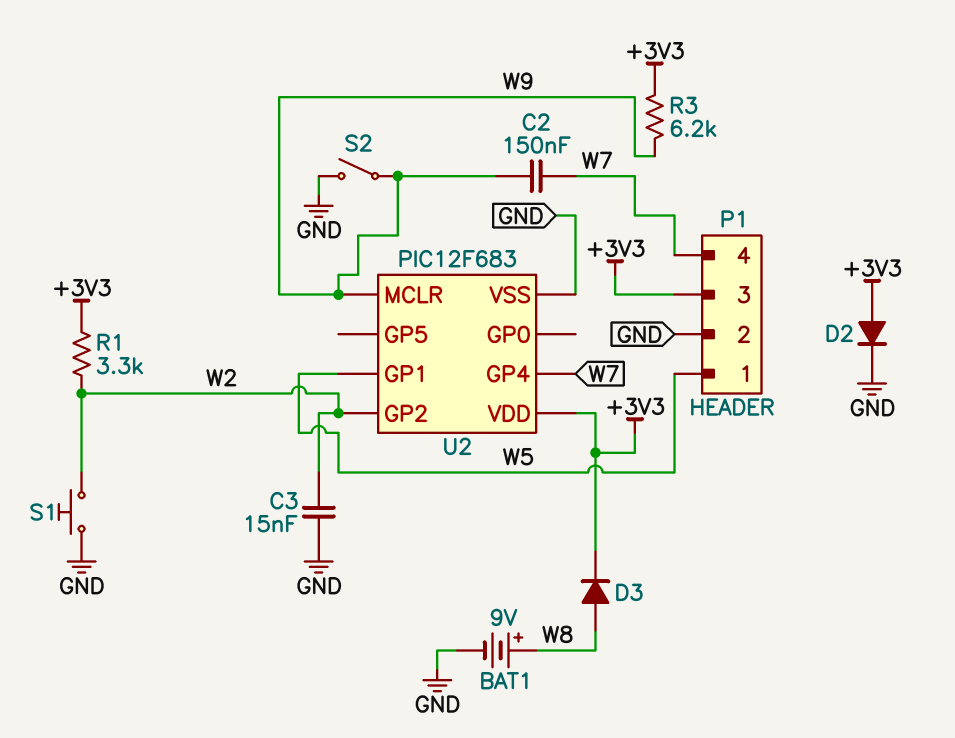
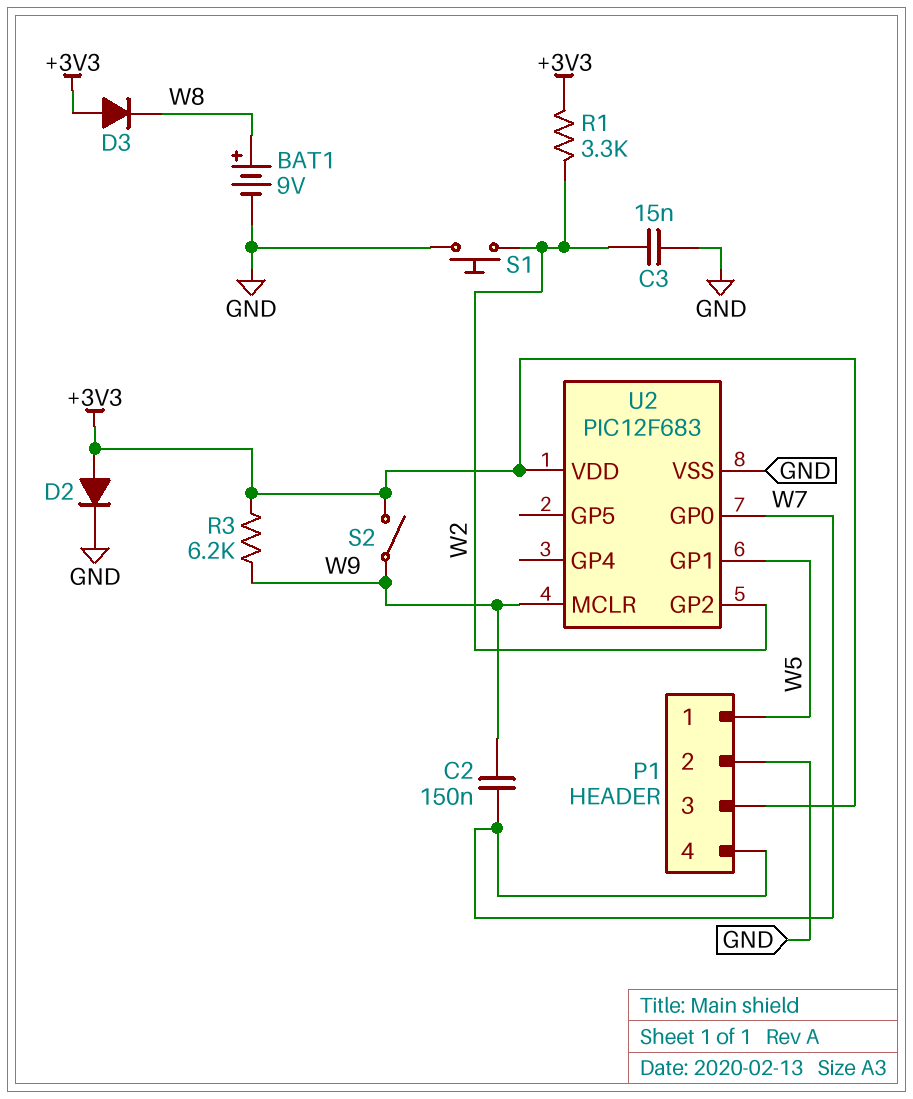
D3: diode (A W8, K +3V3) -> diode (A +3V3, K W8)
S2: switch (GND, W9) -> switch (+3V3, W9)
U2 pin GP0: none -> W7
U2 pin GP4: W7 -> none

